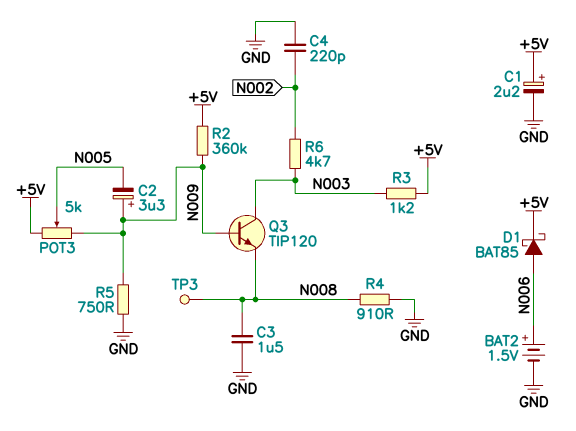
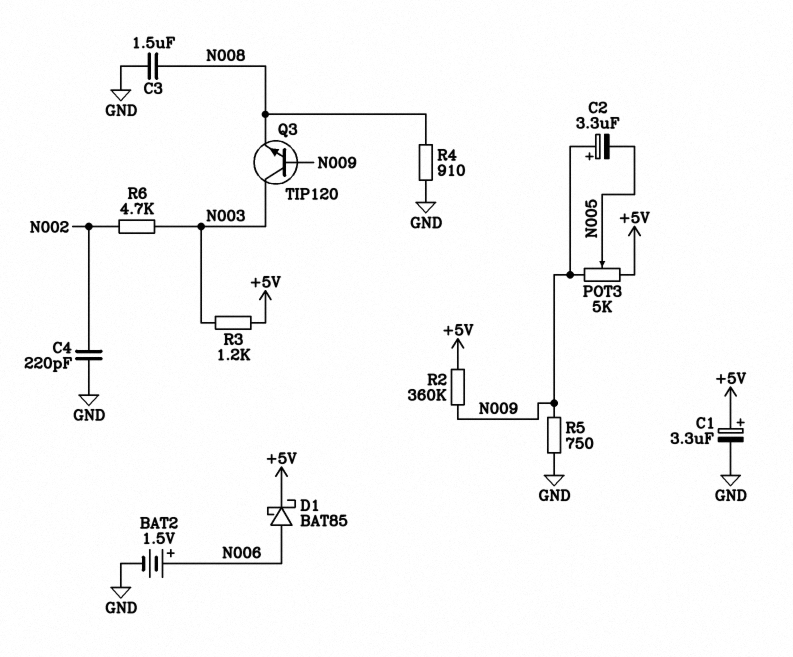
C1: 2.2uF (plus +5V, minus GND) -> 3.3uF (plus +5V, minus GND)
TP3: test point (N008) -> none

